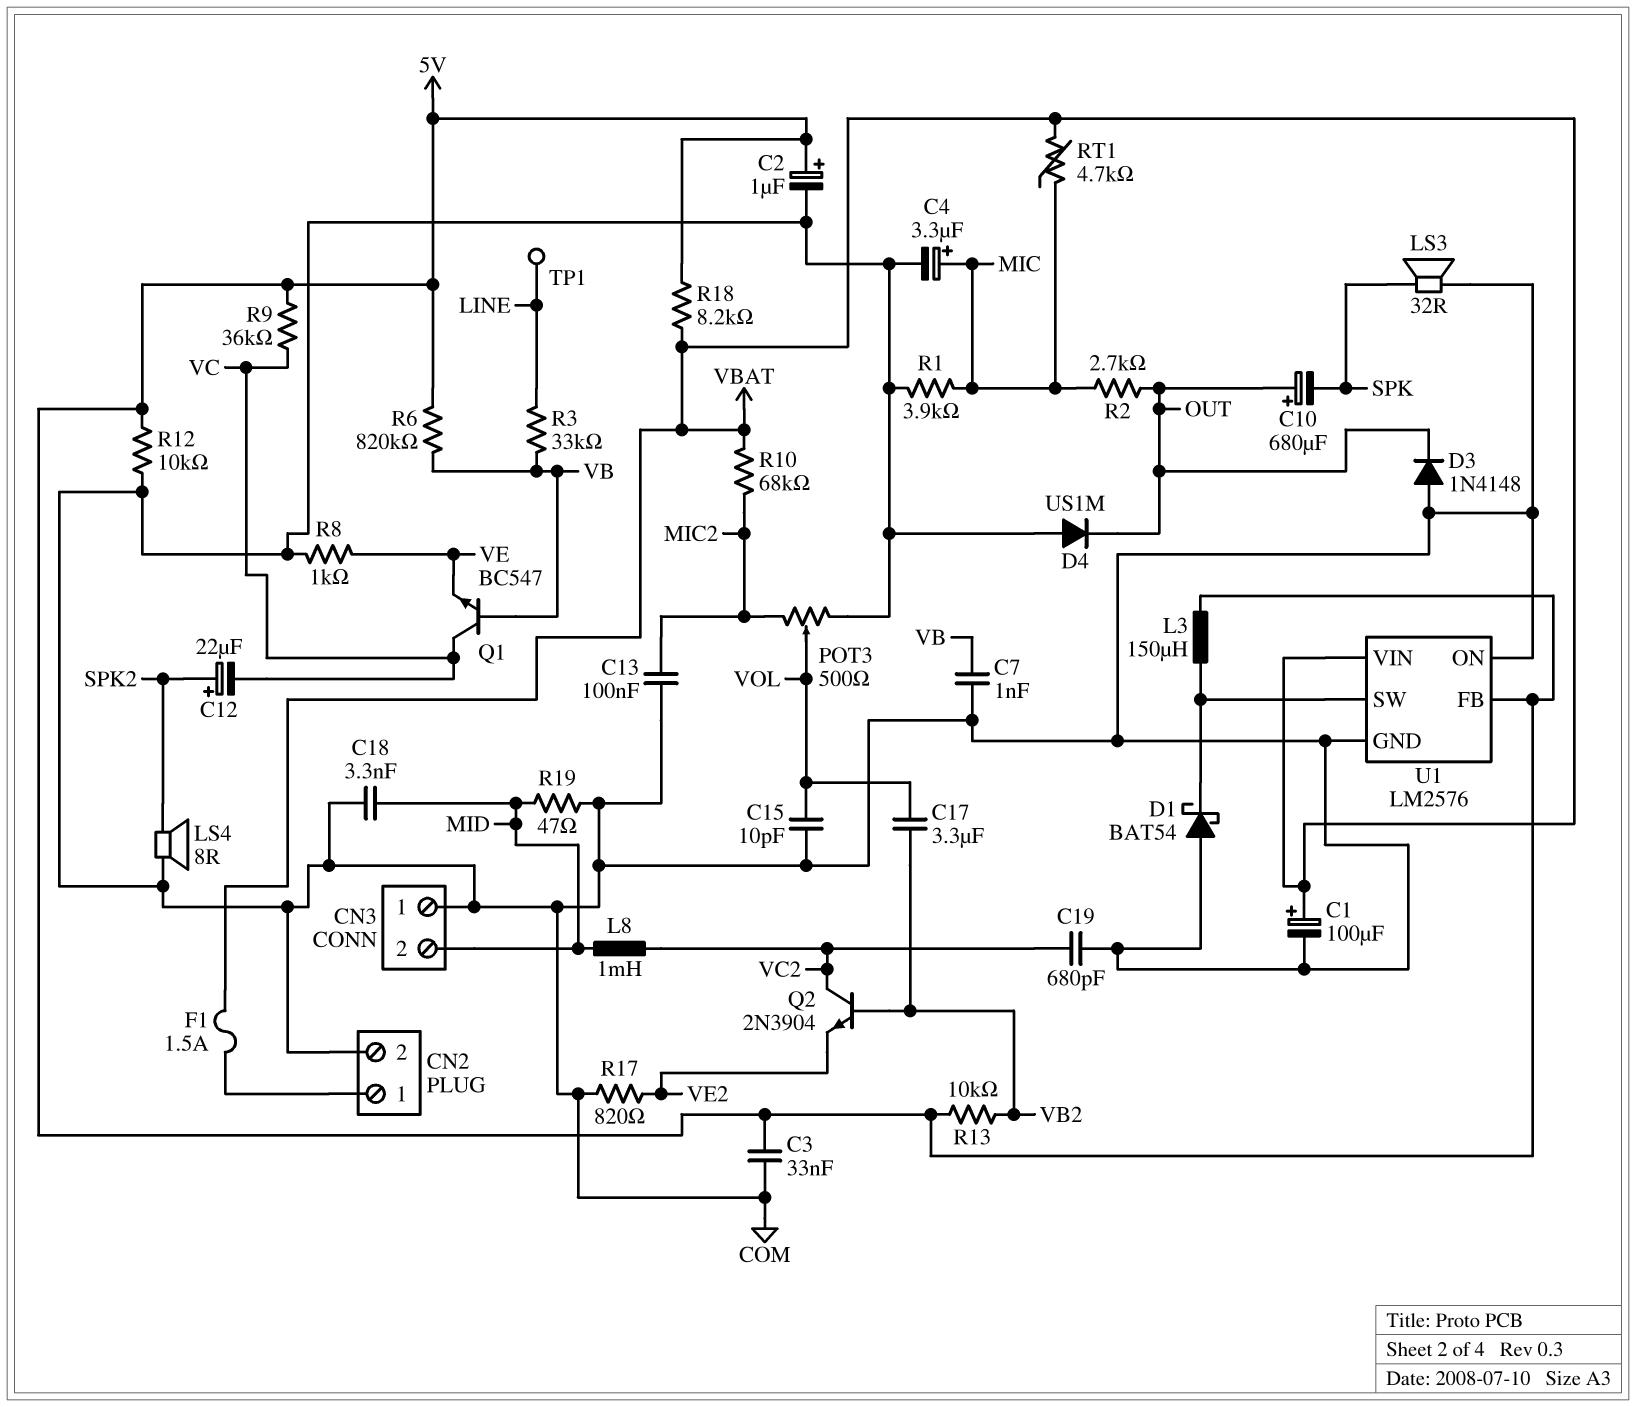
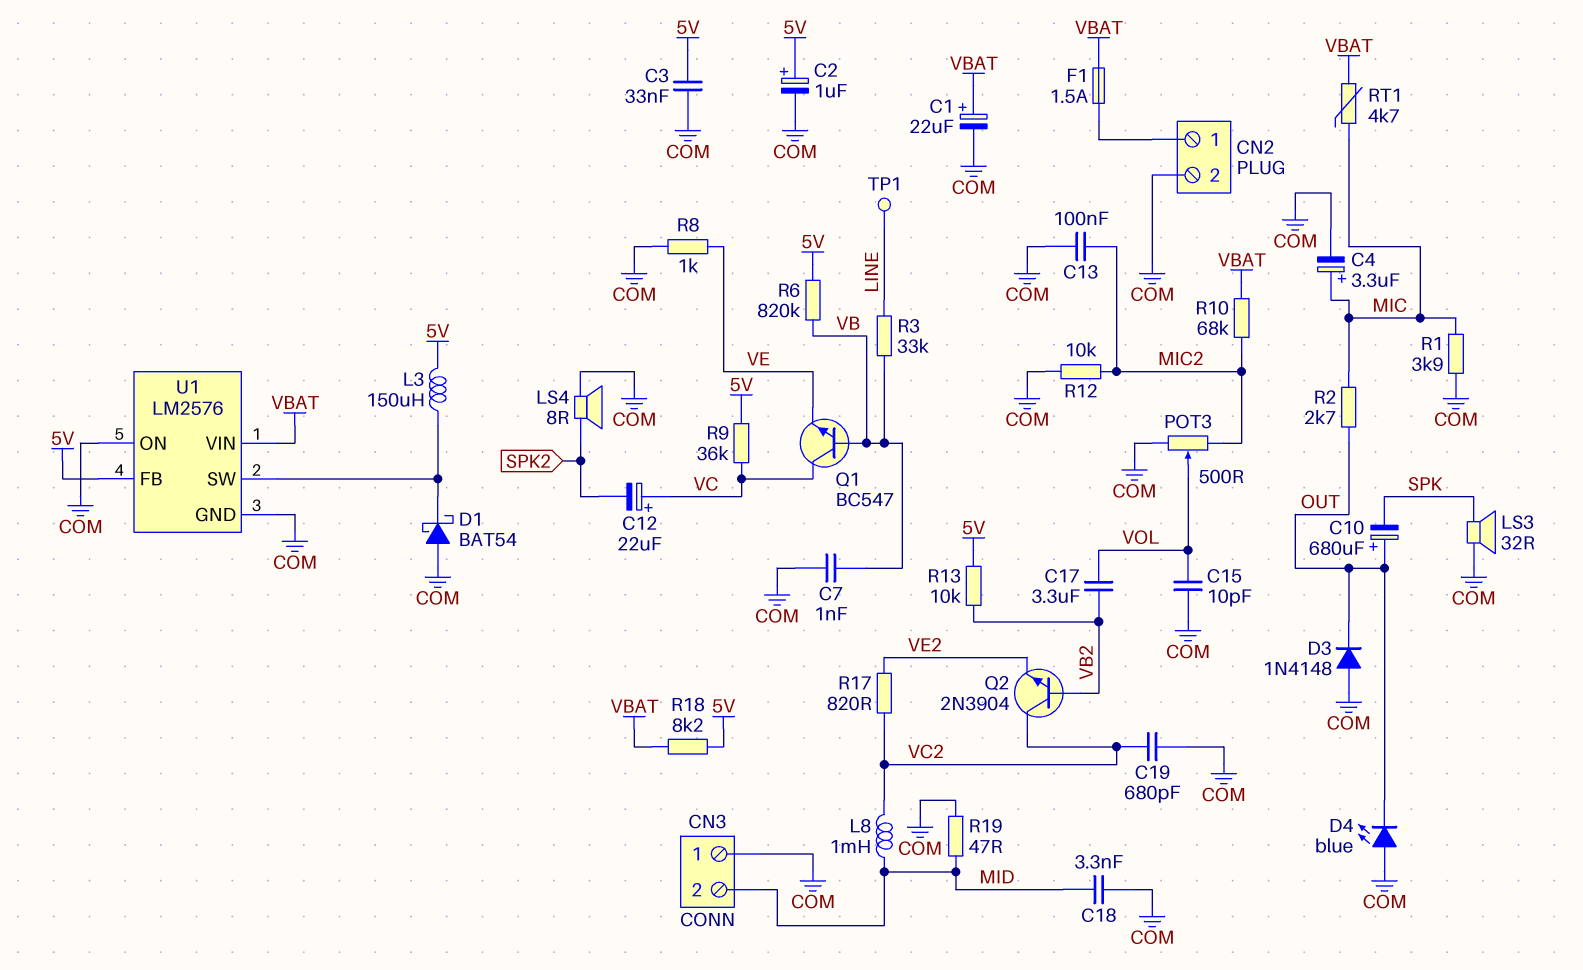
C1: 100uF (plus VBAT, minus COM) -> 22uF (plus VBAT, minus COM)
C12: 22uF (plus SPK2, minus VC) -> 22uF (plus VC, minus SPK2)
D4: diode US1M (A COM, K OUT) -> LED blue (A COM, K OUT)
R12: 10k (5V, COM) -> 10k (COM, MIC2)
R17: 820 (COM, VE2) -> 820 (VC2, VE2)

